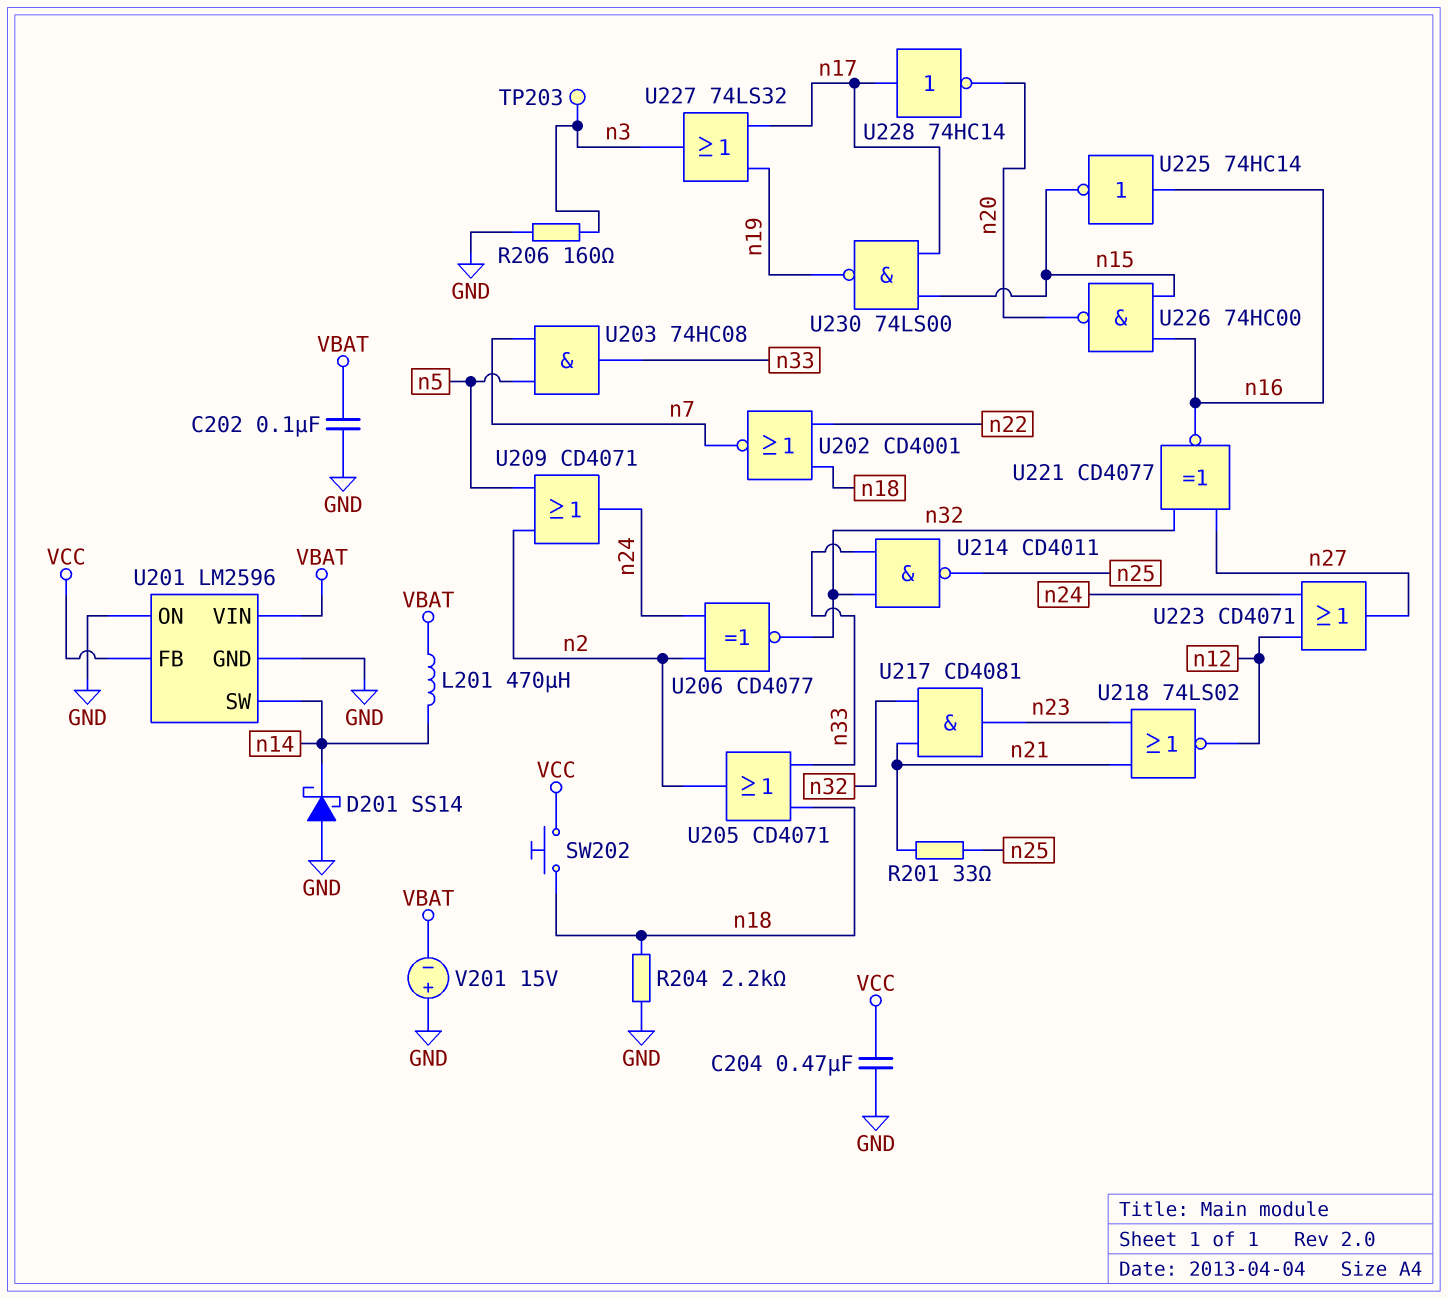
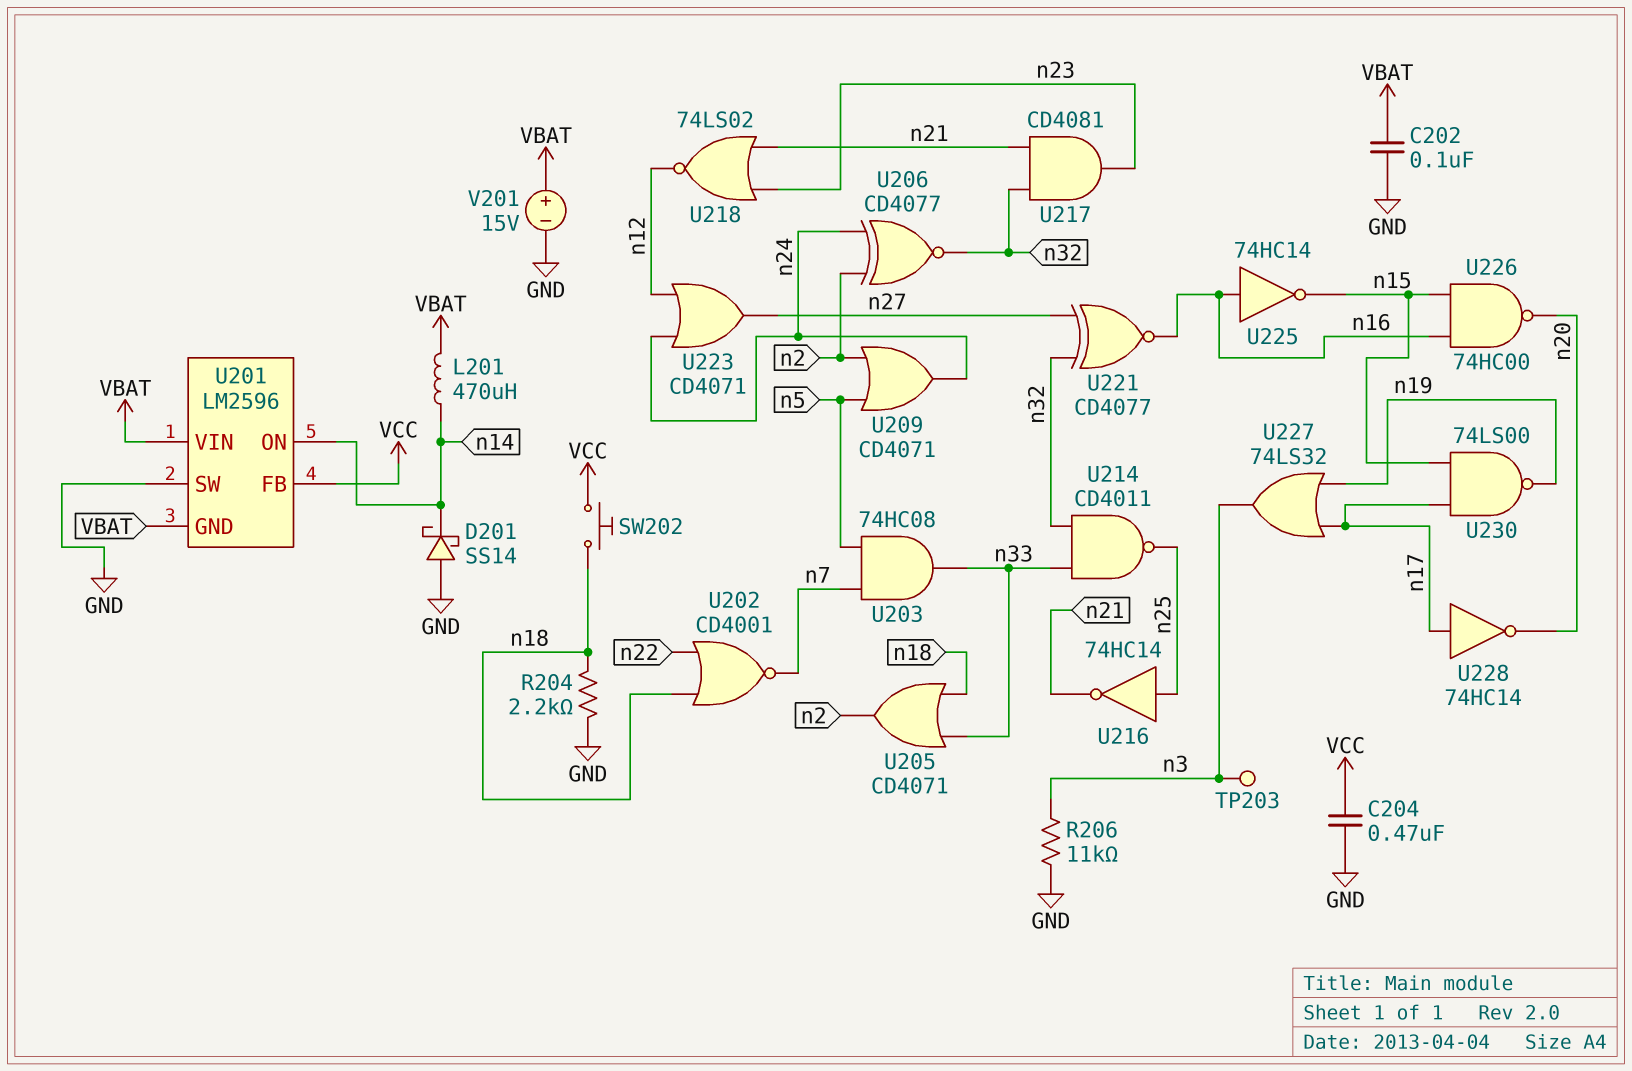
R201: 33 (n21, n25) -> none
R206: 160 (GND, n3) -> 11k (GND, n3)
U201 pin GND: GND -> VBAT
U201 pin ON: GND -> n14
U201 pin SW: n14 -> GND
U216: none -> NOT 74HC14 (in n25, out n21)
V201: 15V (plus GND, minus VBAT) -> 15V (plus VBAT, minus GND)

